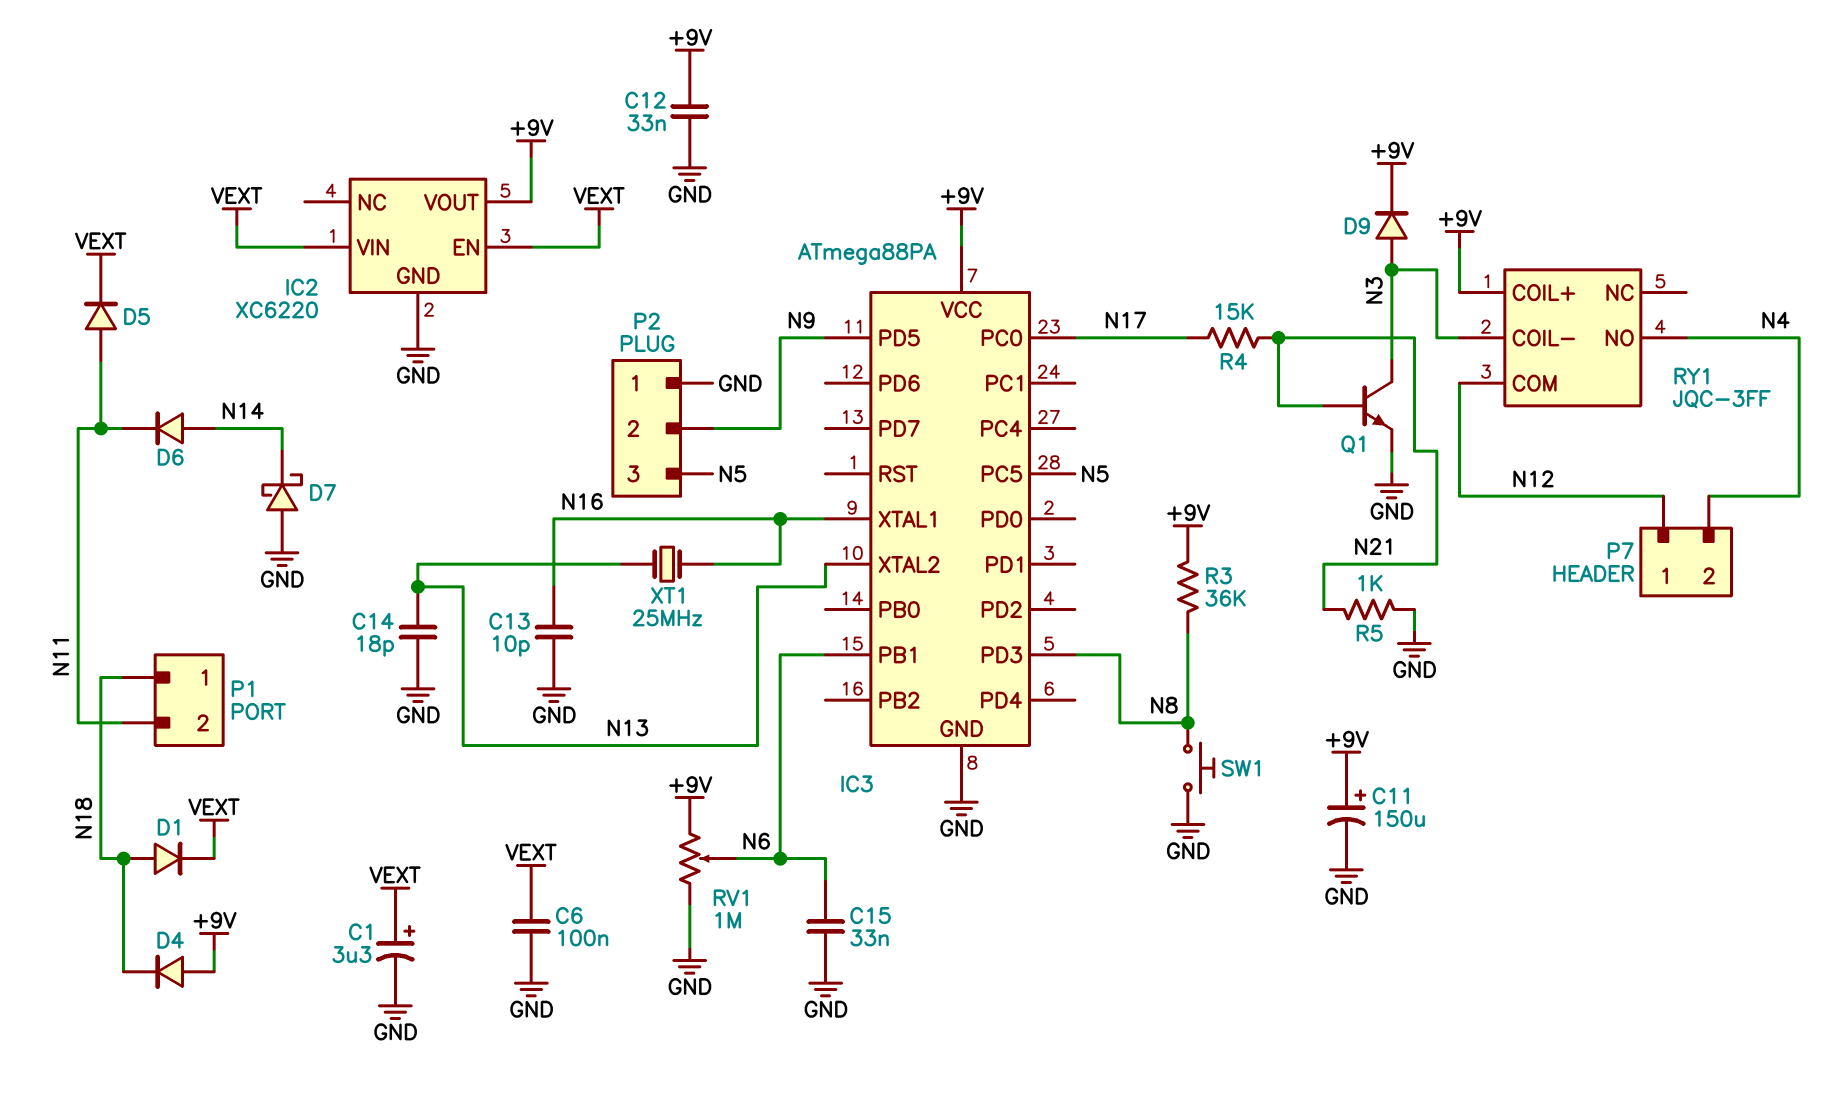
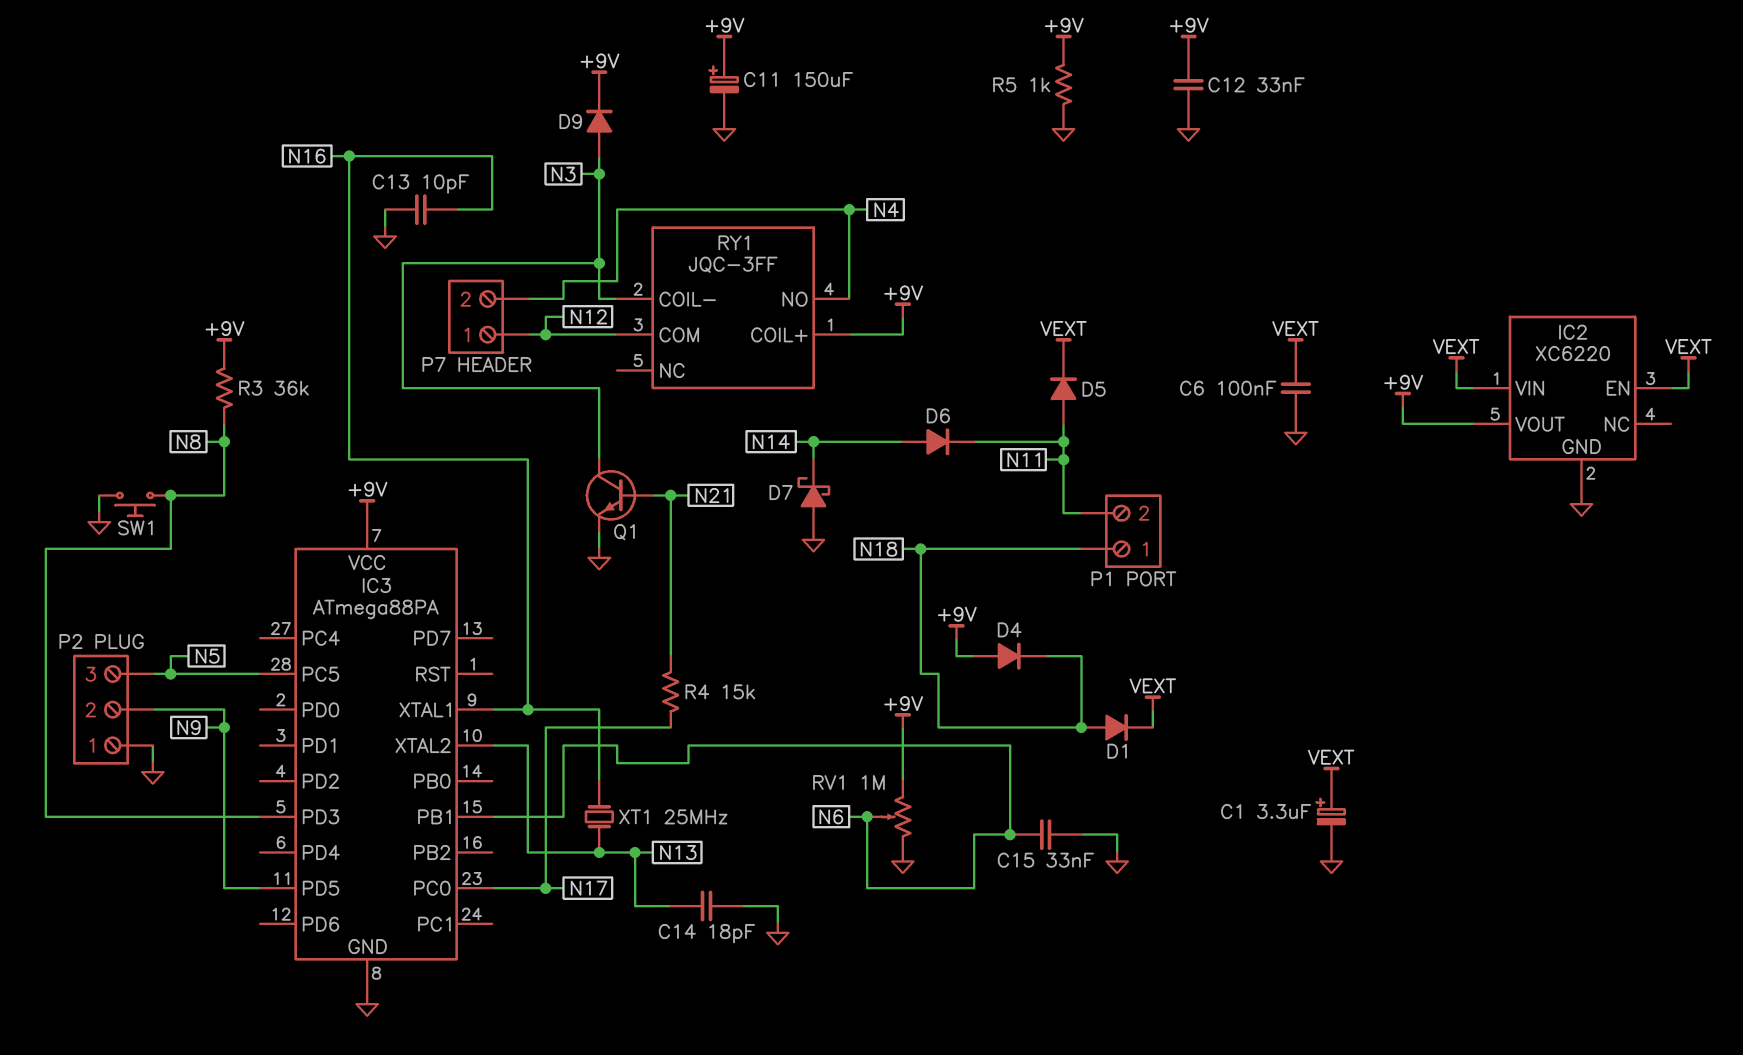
R5: 1k (GND, N21) -> 1k (+9V, GND)

